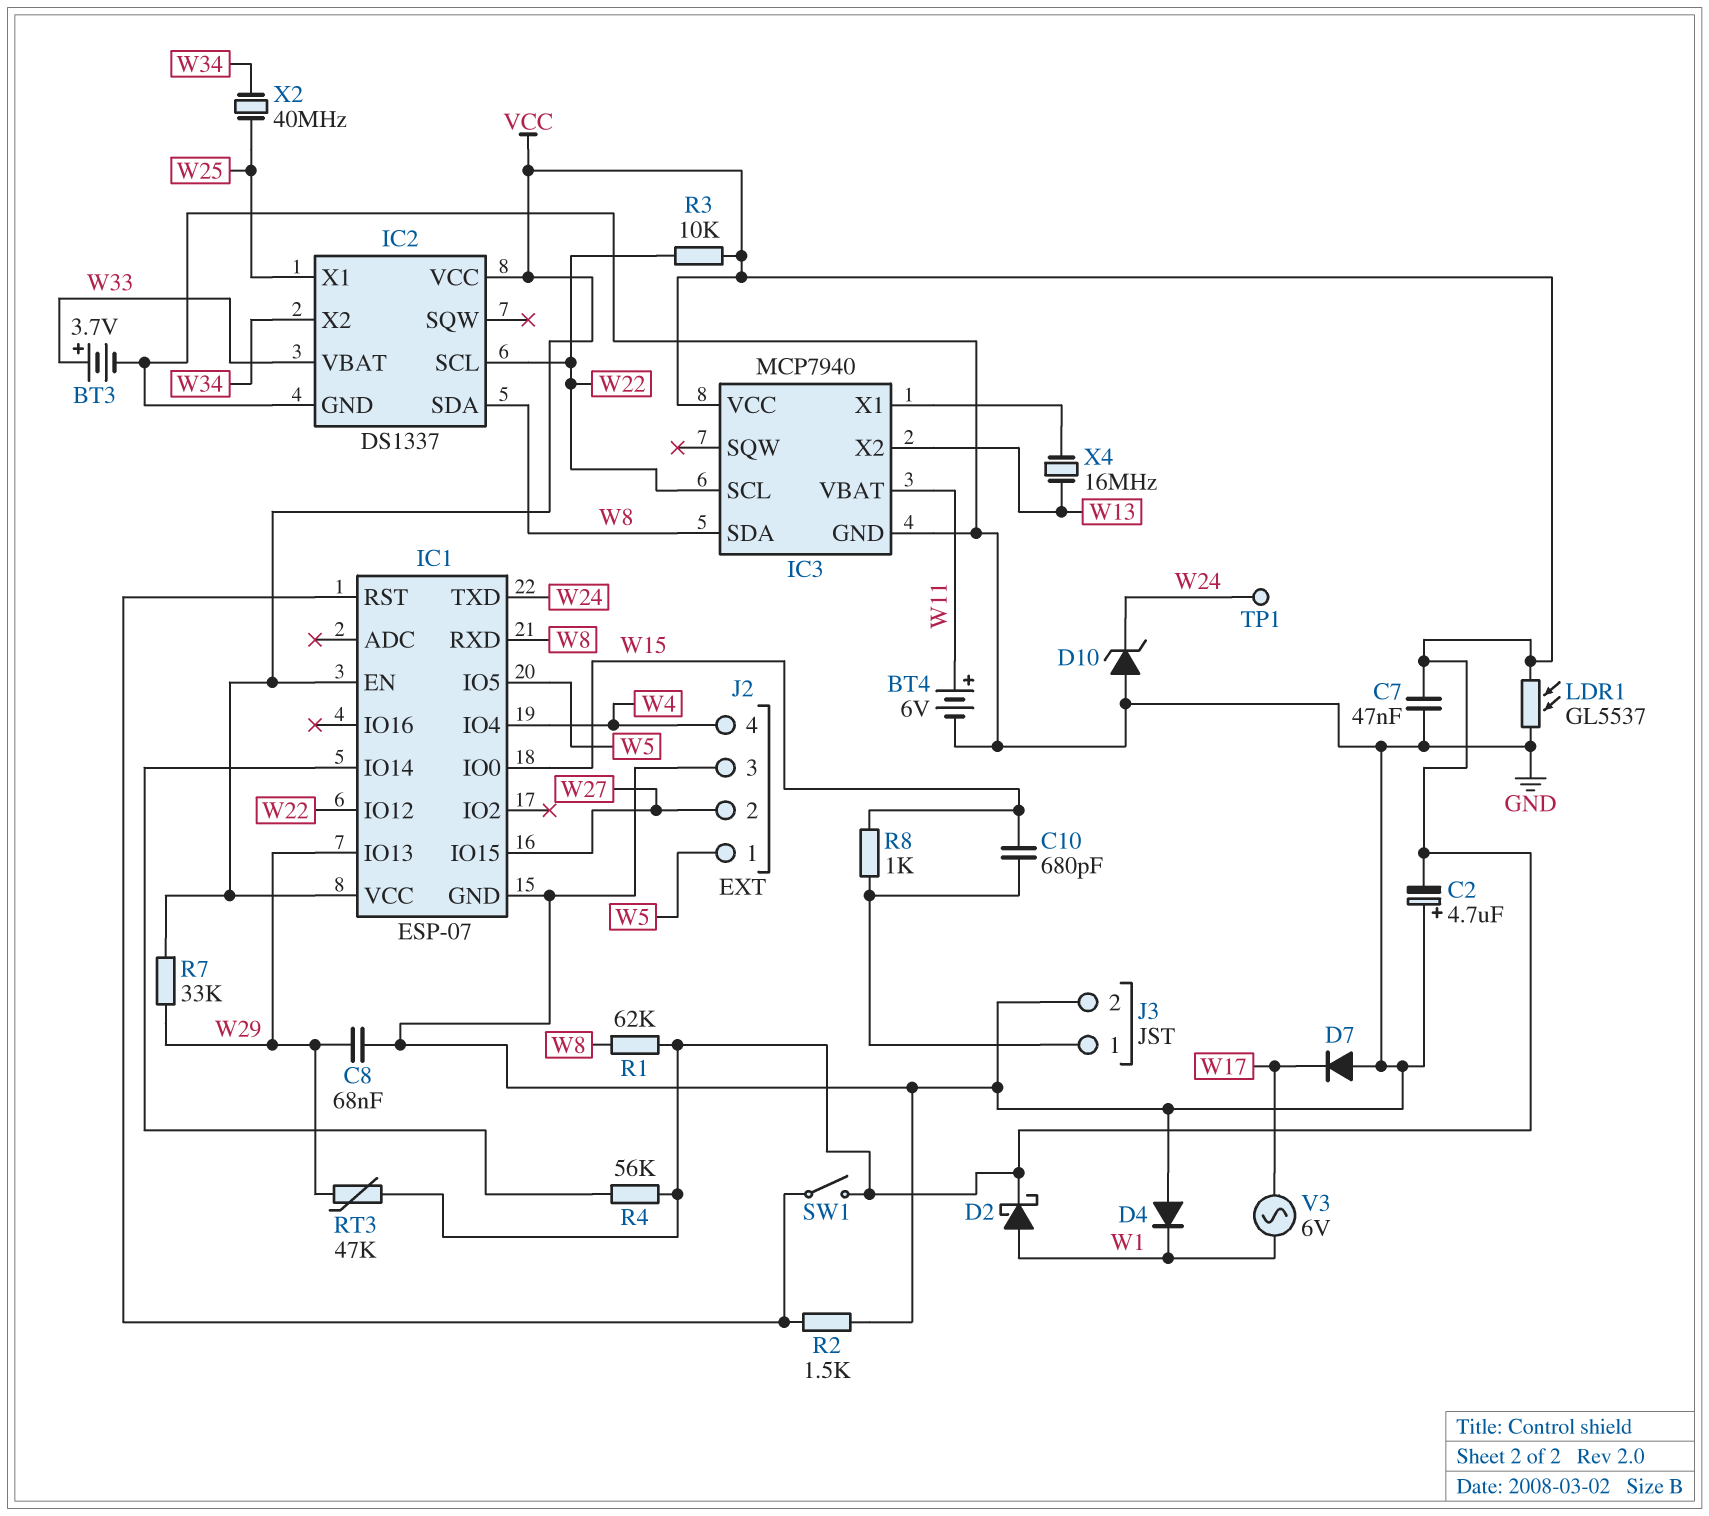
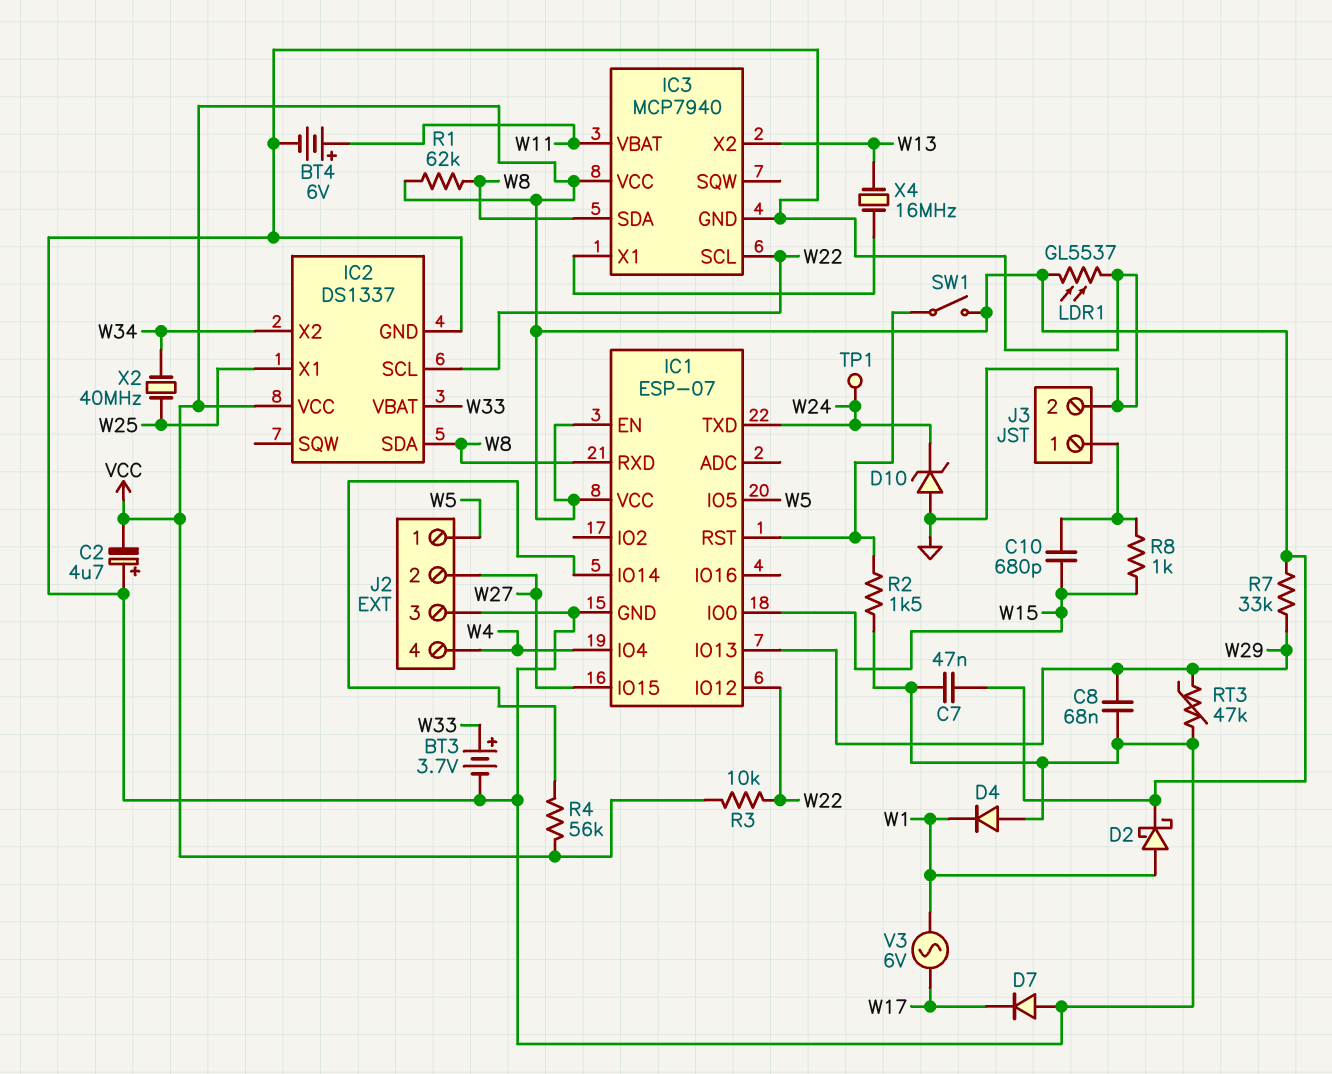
RT3: 47k (VCC, W29) -> 47k (GND, W29)

